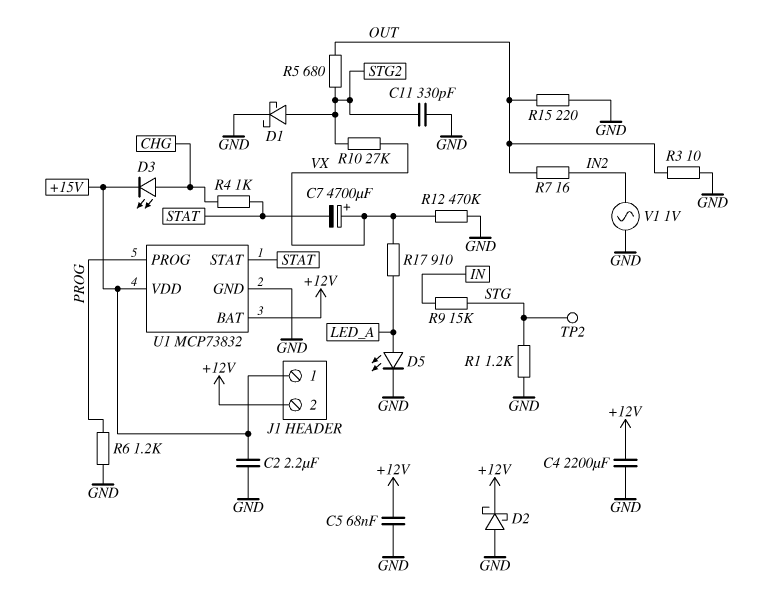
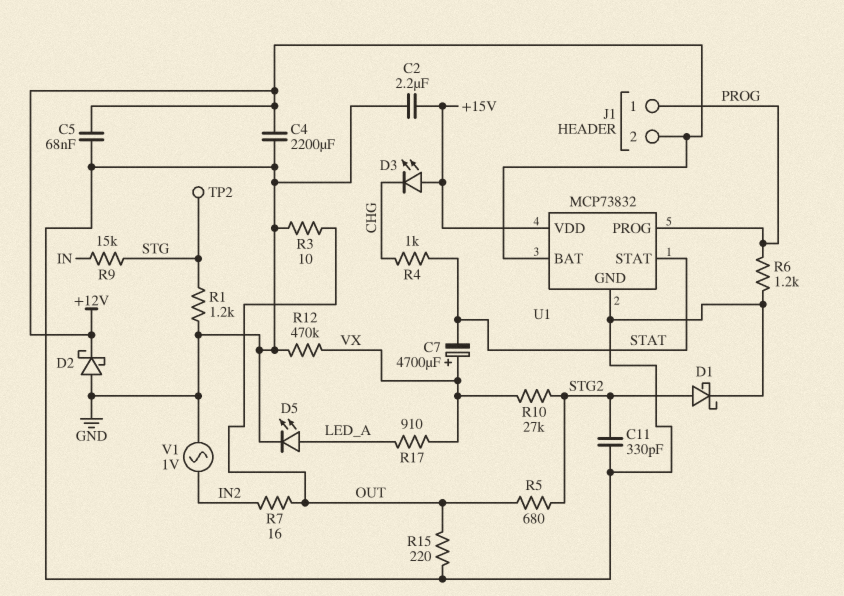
D3: LED (A CHG, K +15V) -> LED (A +15V, K CHG)
J1 pin 1: +15V -> PROG

